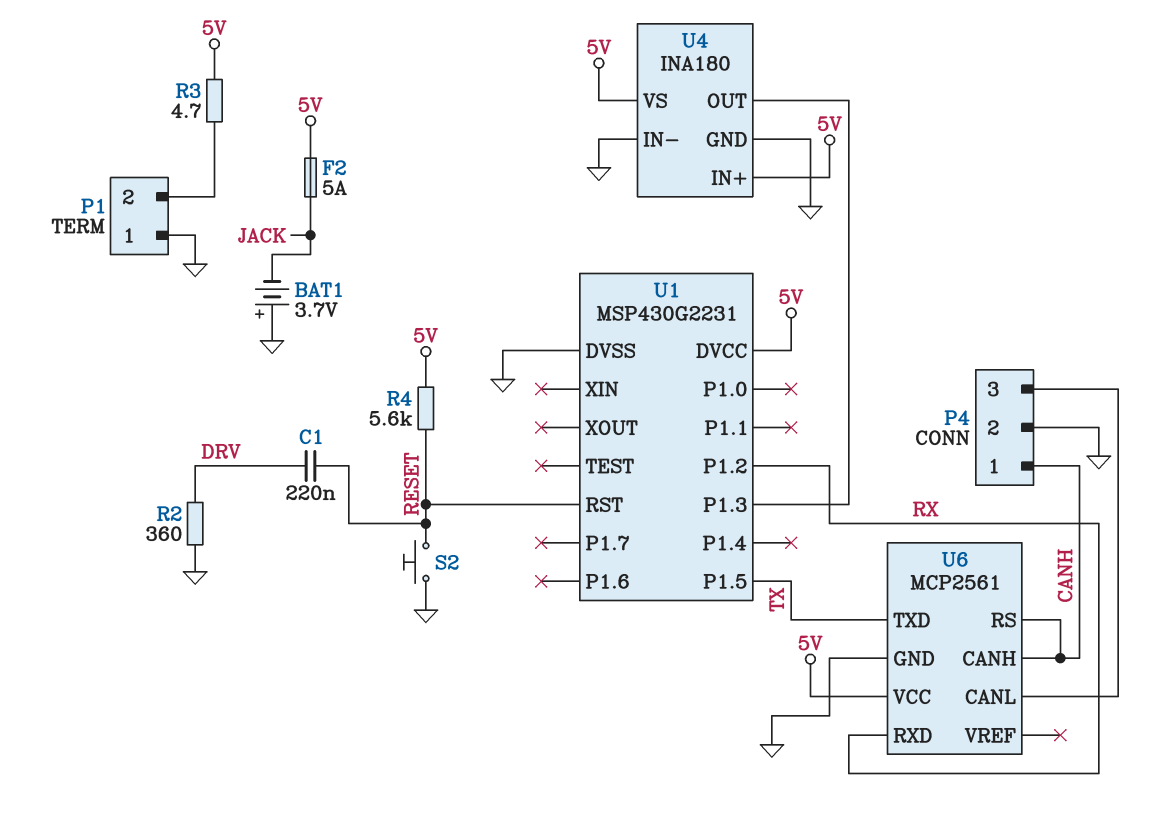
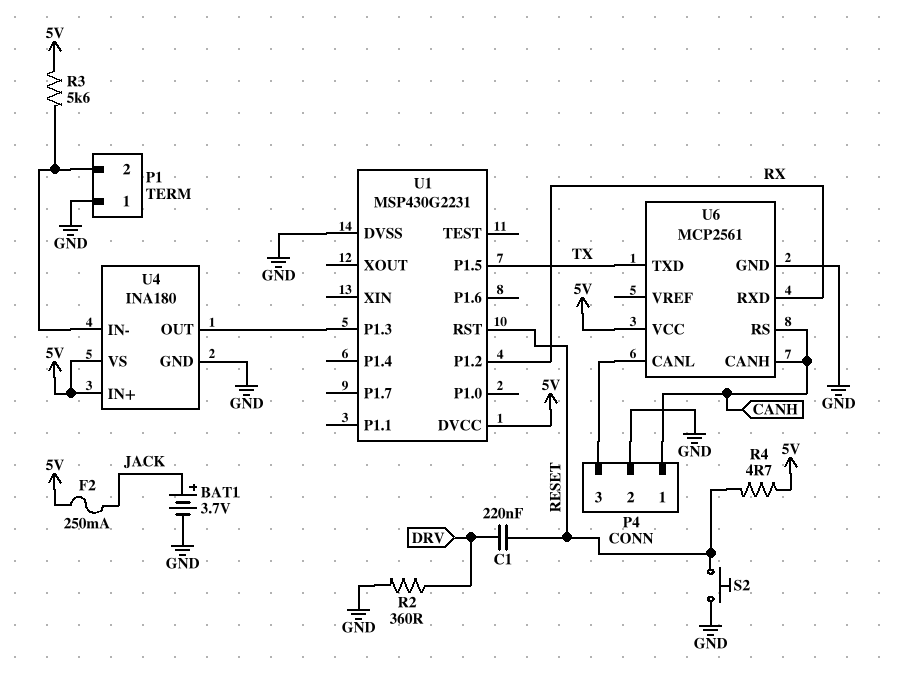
BAT1: 3.7V (plus GND, minus JACK) -> 3.7V (plus JACK, minus GND)
F2: 5A (5V, JACK) -> 250mA (5V, JACK)
R3: 4.7 (5V, P1/2) -> 5.6k (5V, P1/2)
R4: 5.6k (5V, RESET) -> 4.7 (5V, RESET)
U4 pin IN-: GND -> P1/2

